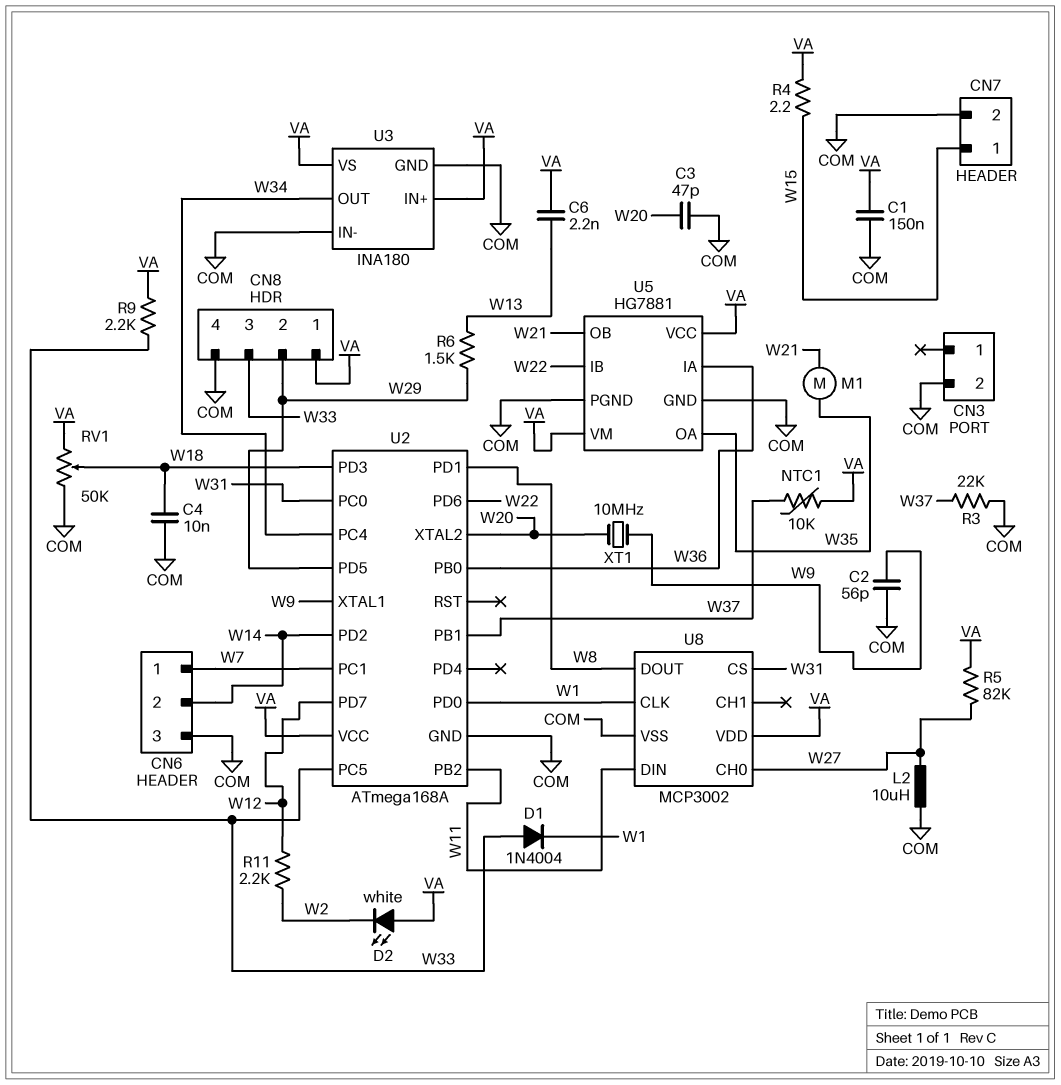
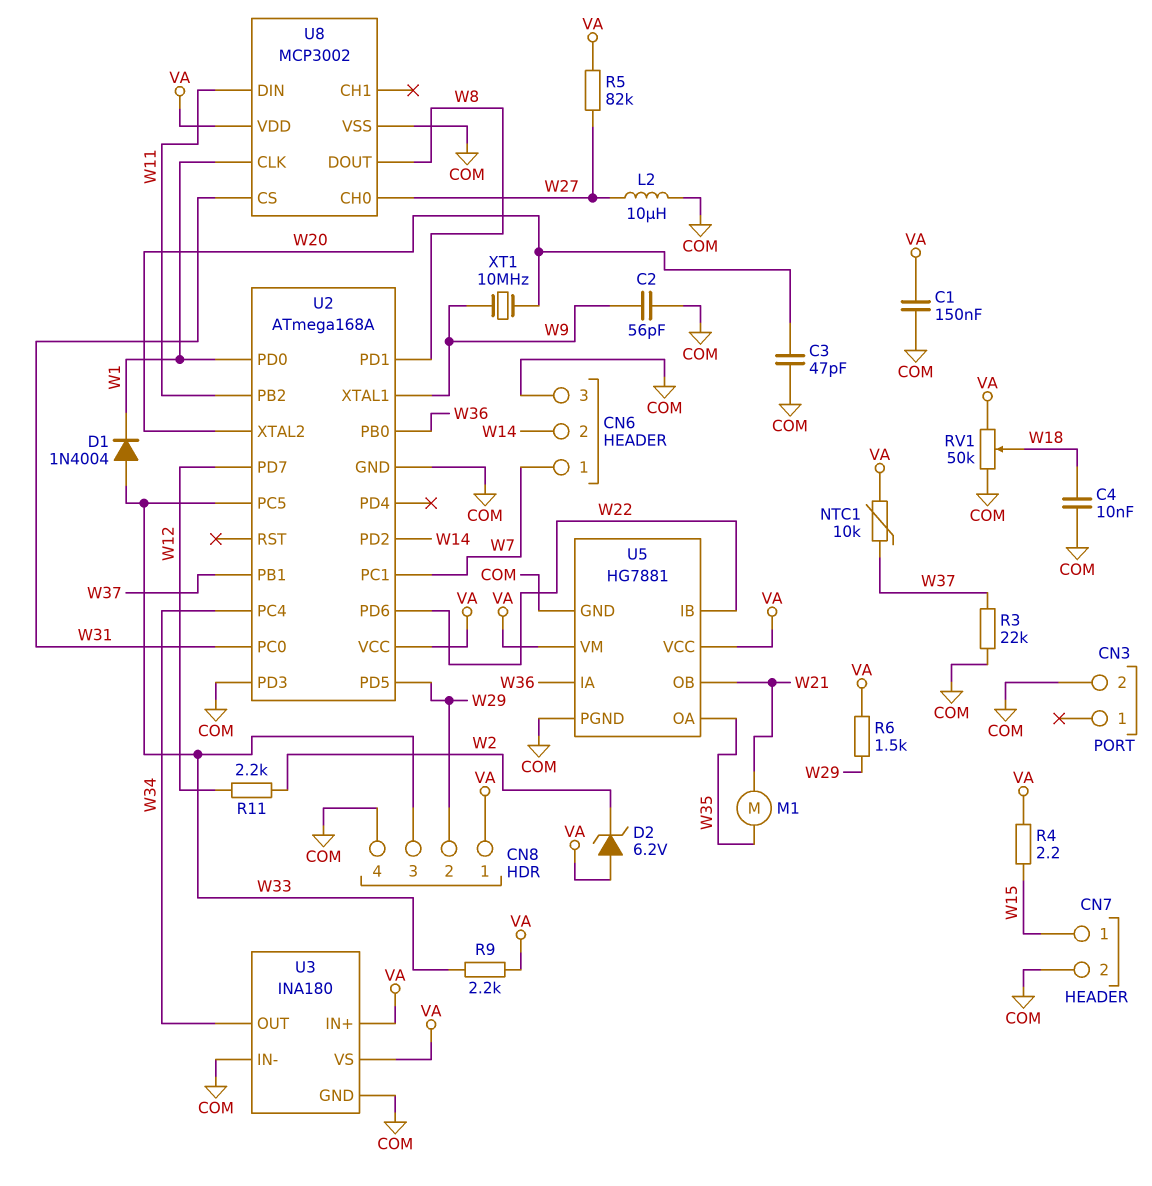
C6: 2.2nF (VA, W13) -> none
D2: LED white (A VA, K W2) -> zener 6.2V (A VA, K W2)
R6: 1.5k (W13, W29) -> 1.5k (VA, W29)
U2 pin PD3: W18 -> COM

